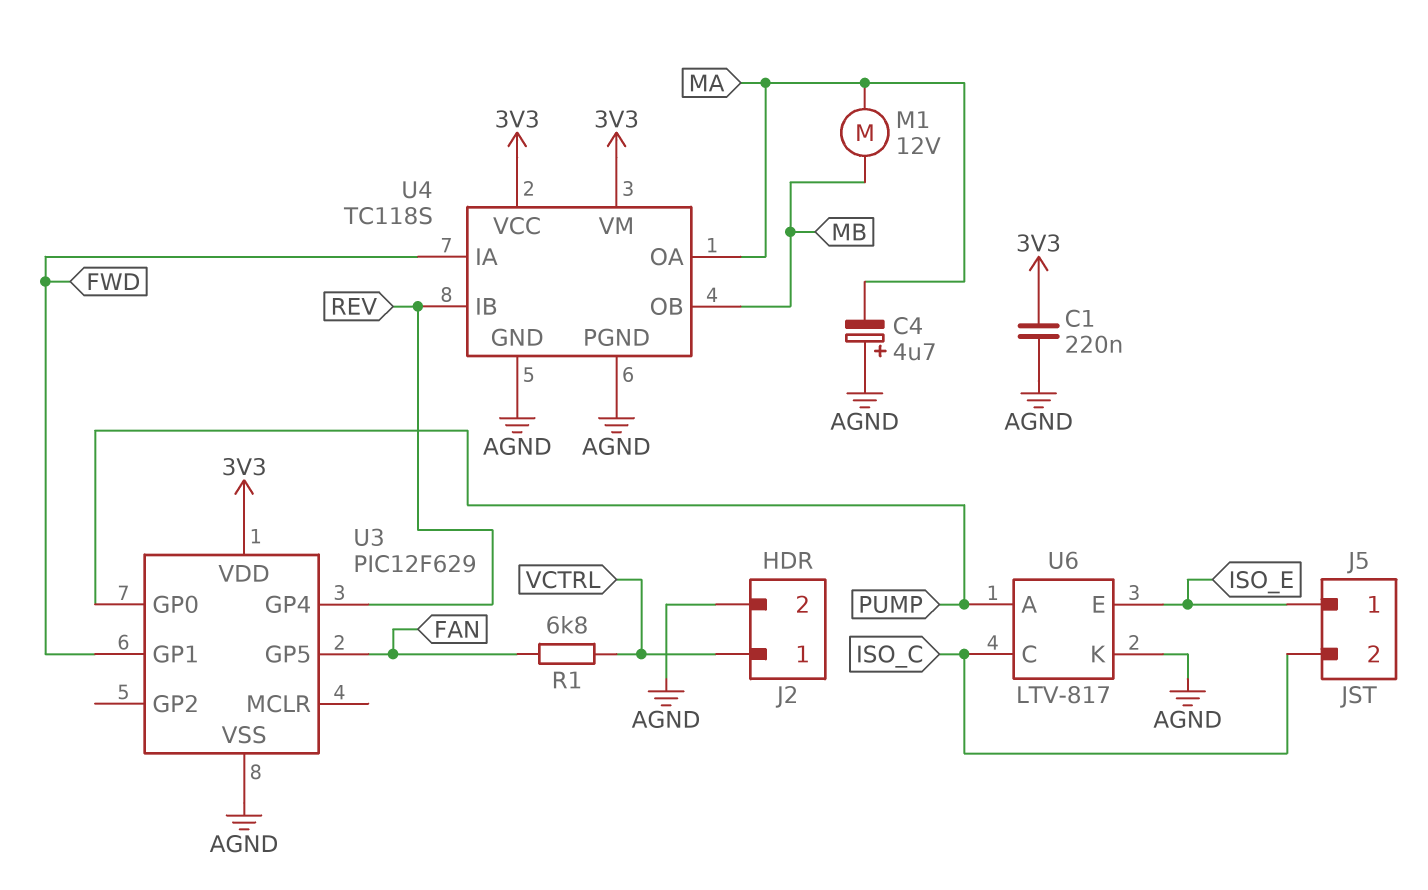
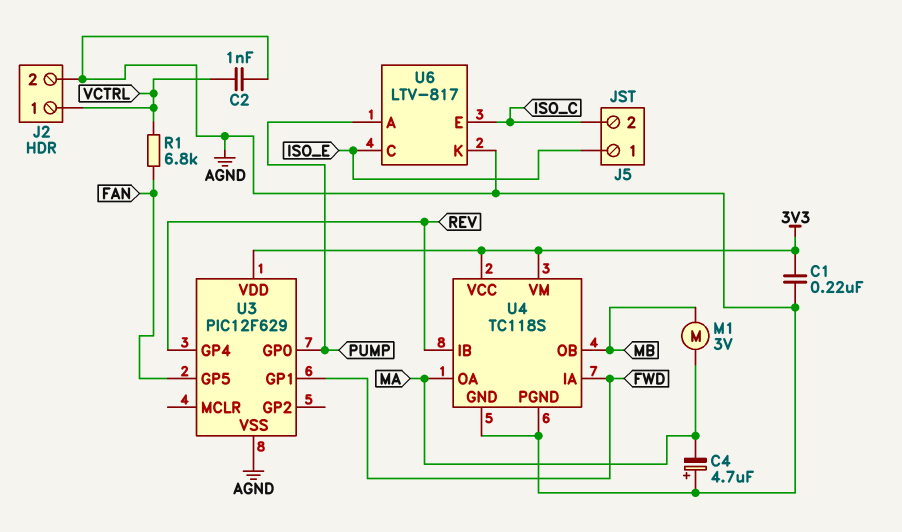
C2: none -> 1nF (AGND, VCTRL)
M1: motor 12V (MA, MB) -> motor 3V (MA, MB)
U6 pin C: ISO_C -> ISO_E
U6 pin E: ISO_E -> ISO_C

